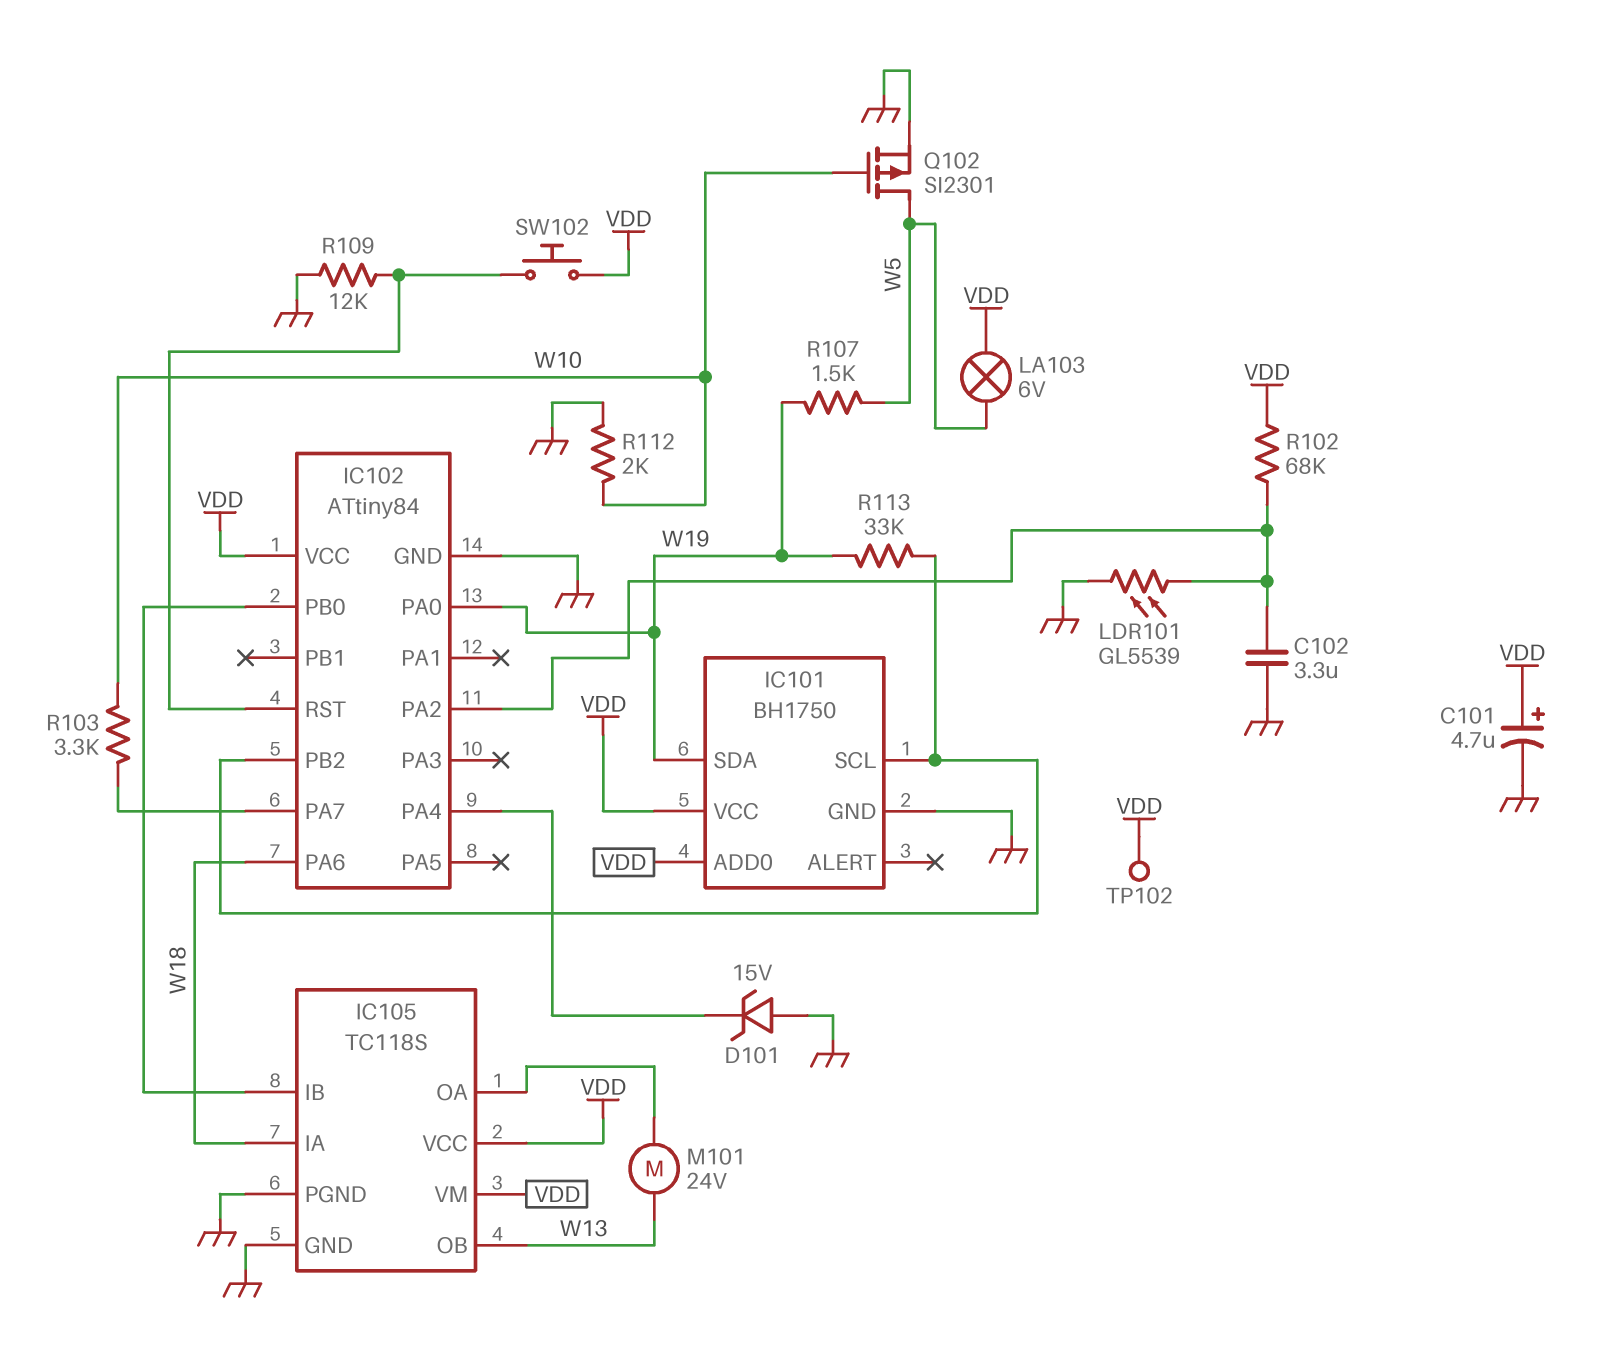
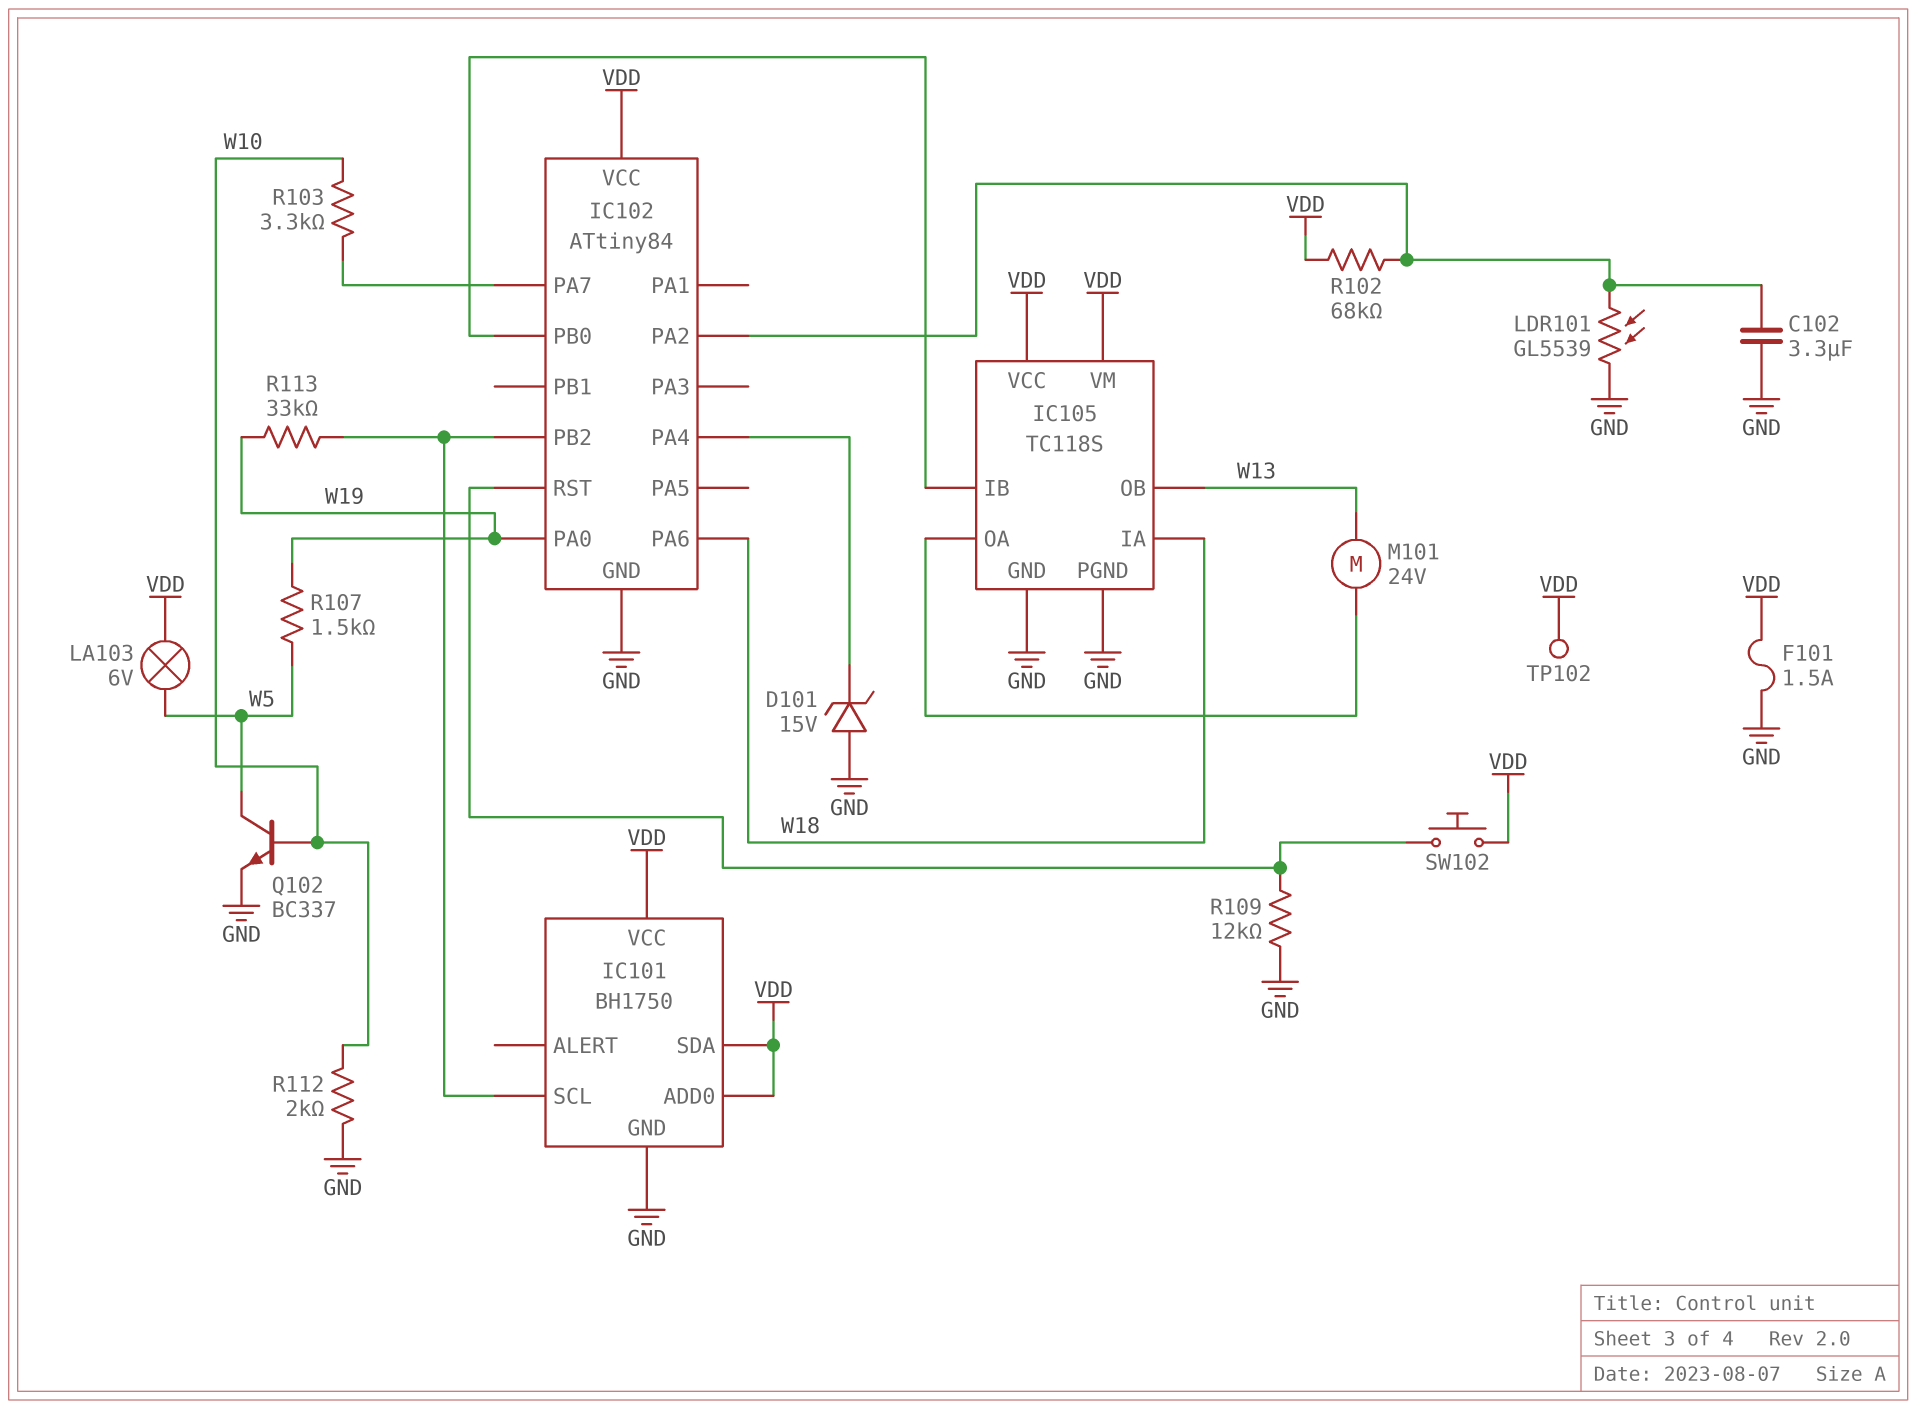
C101: 4.7uF (plus VDD, minus GND) -> none
F101: none -> 1.5A (GND, VDD)
IC101 pin SDA: W19 -> VDD
Q102: PMOS SI2301 (G W10, D W5, S GND) -> NPN BC337 (B W10, C W5, E GND)

